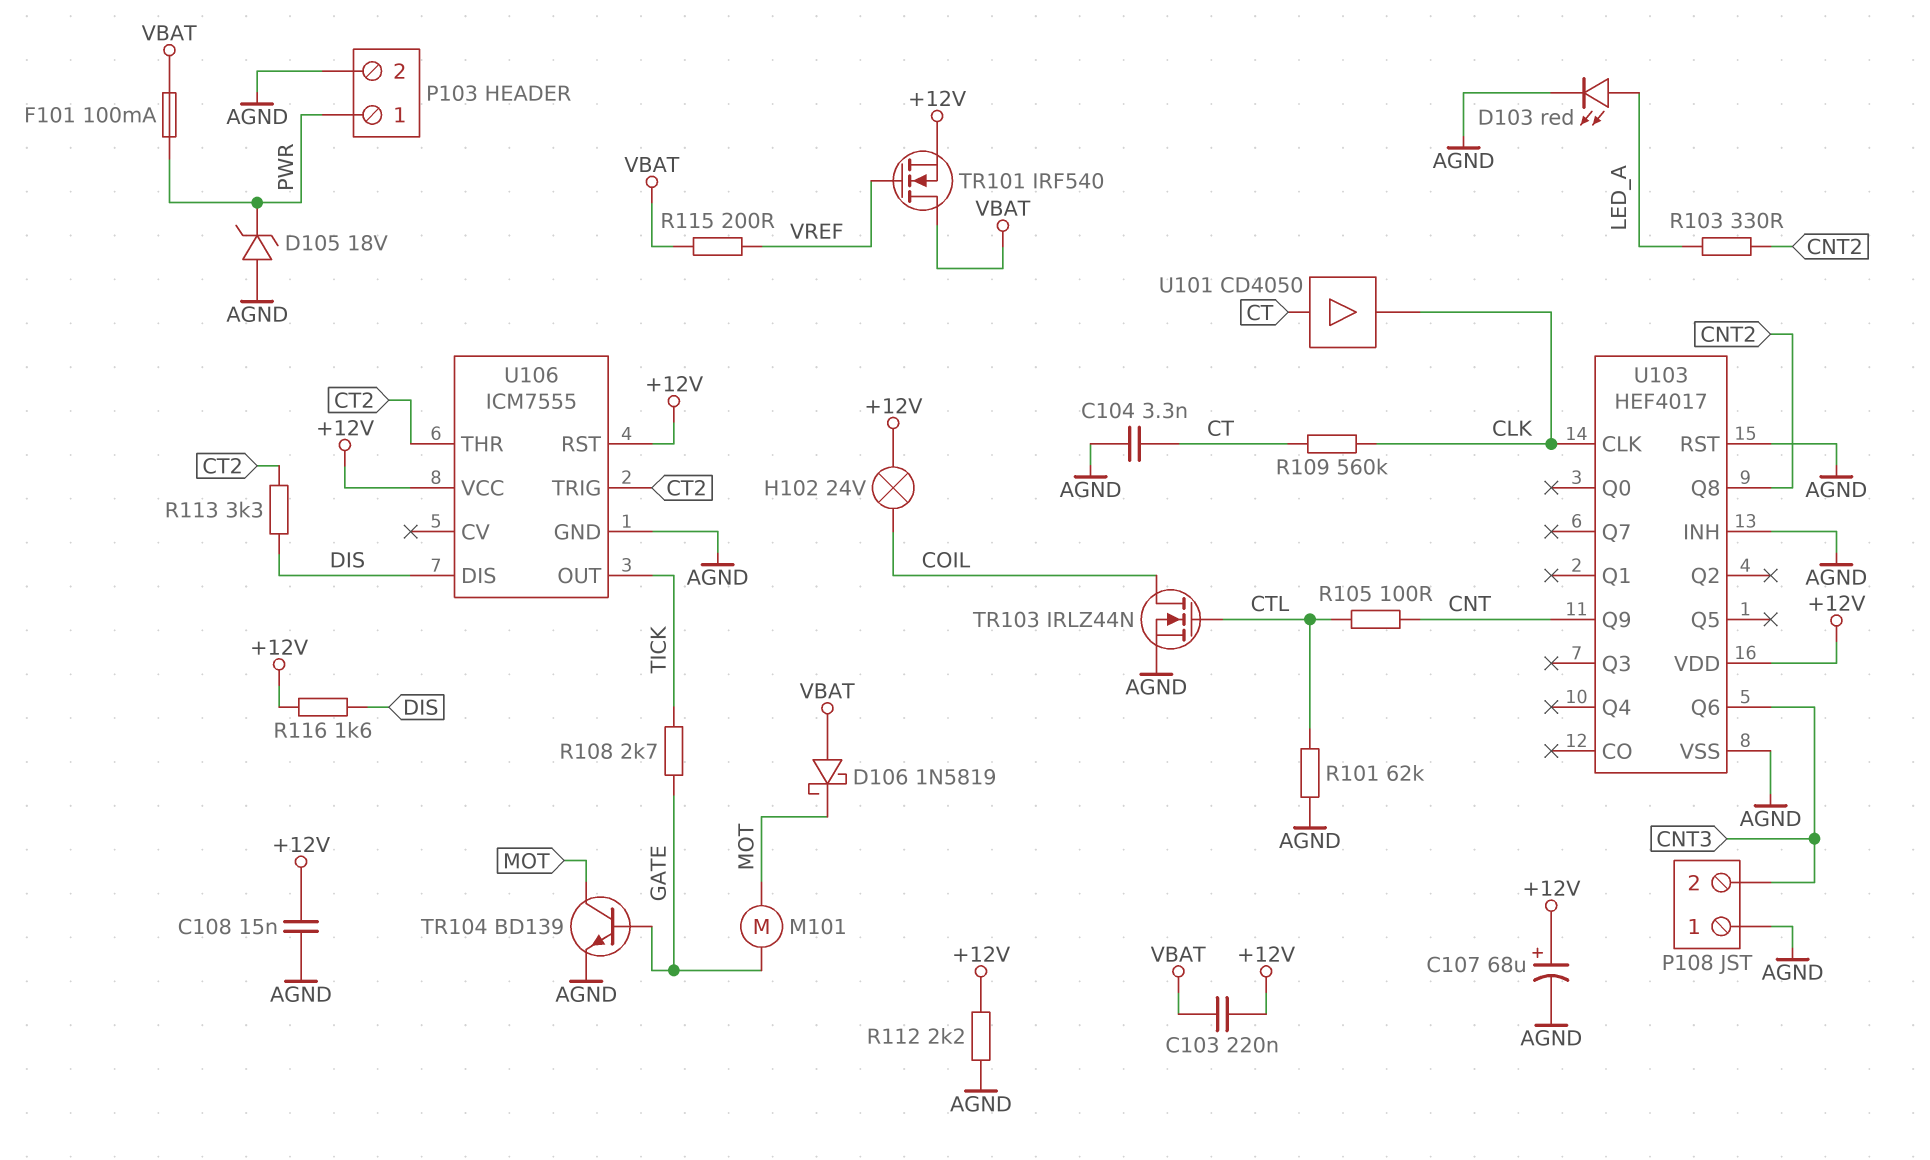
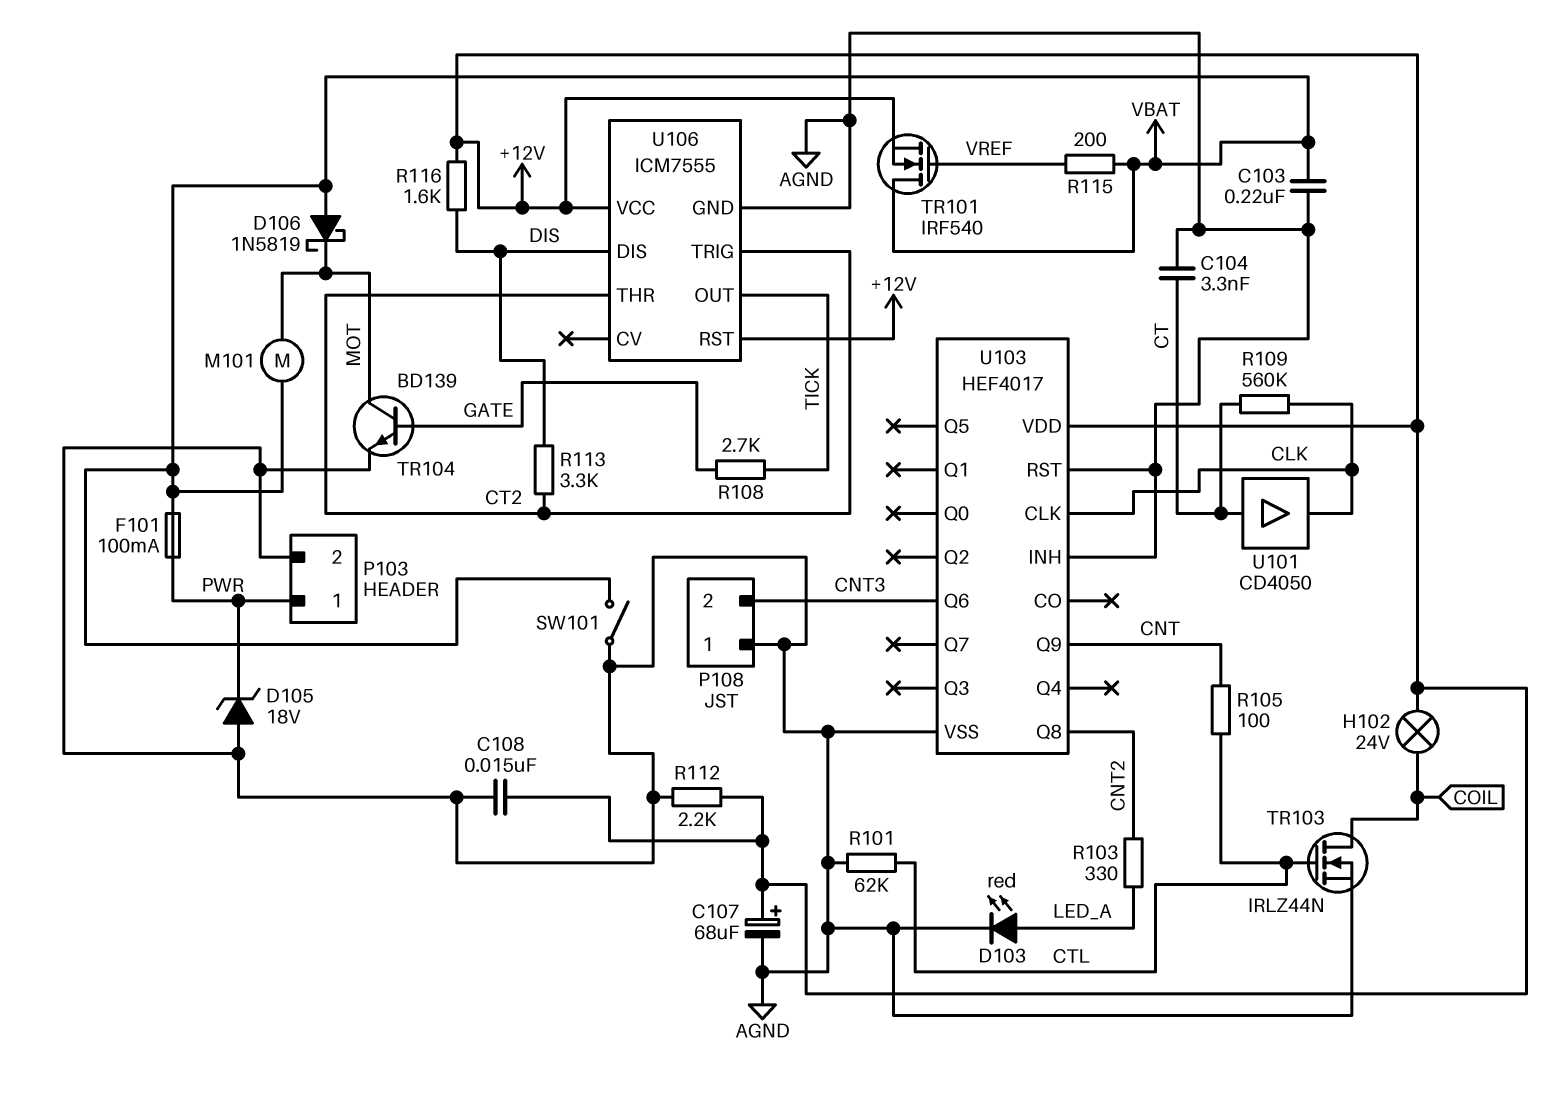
C103: 220nF (+12V, VBAT) -> 220nF (AGND, VBAT)
M101: motor (GATE, MOT) -> motor (MOT, VBAT)
SW101: none -> switch (AGND, VBAT)

